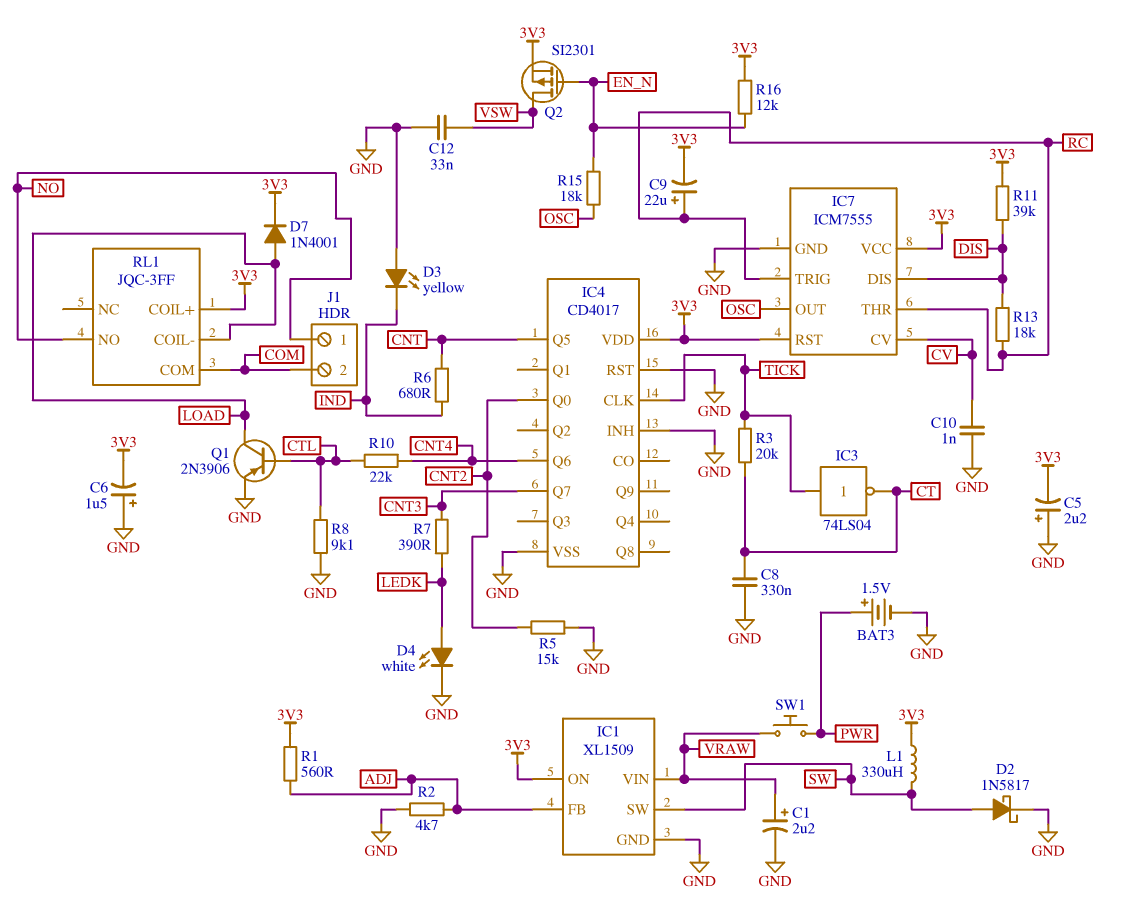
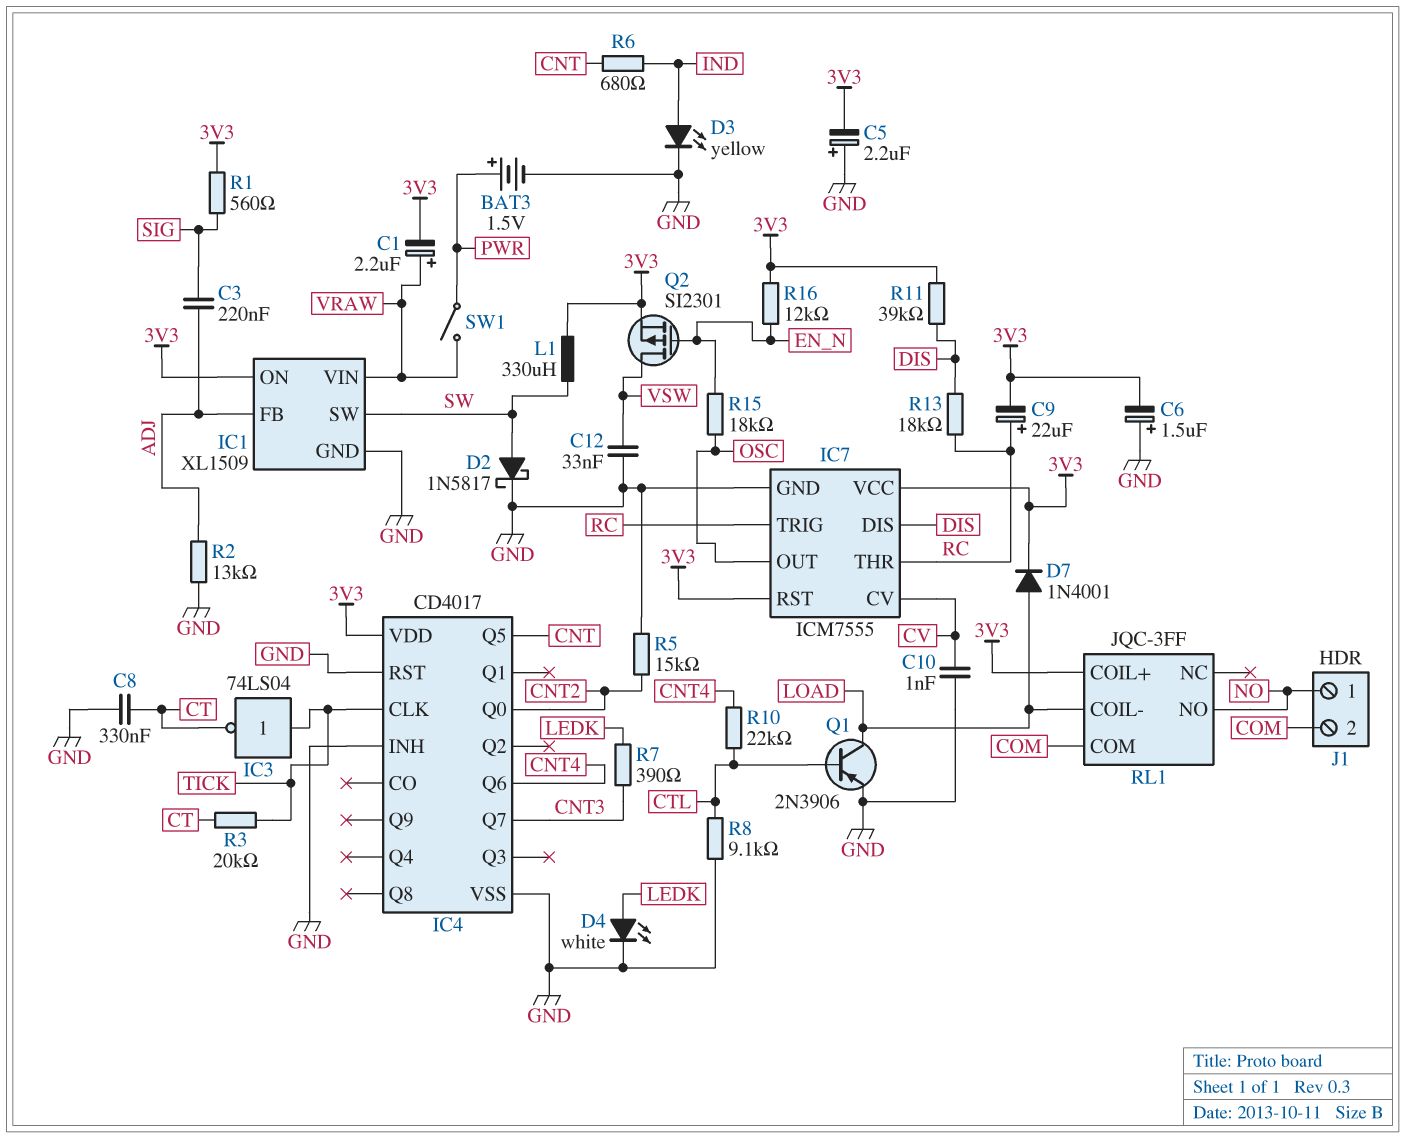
C1: 2.2uF (plus VRAW, minus GND) -> 2.2uF (plus VRAW, minus 3V3)
C3: none -> 220nF (ADJ, SIG)
D3: LED yellow (A GND, K IND) -> LED yellow (A IND, K GND)
R1: 560 (3V3, ADJ) -> 560 (3V3, SIG)
R2: 4.7k (ADJ, GND) -> 13k (ADJ, GND)
SW1: button (PWR, VRAW) -> switch (PWR, VRAW)

